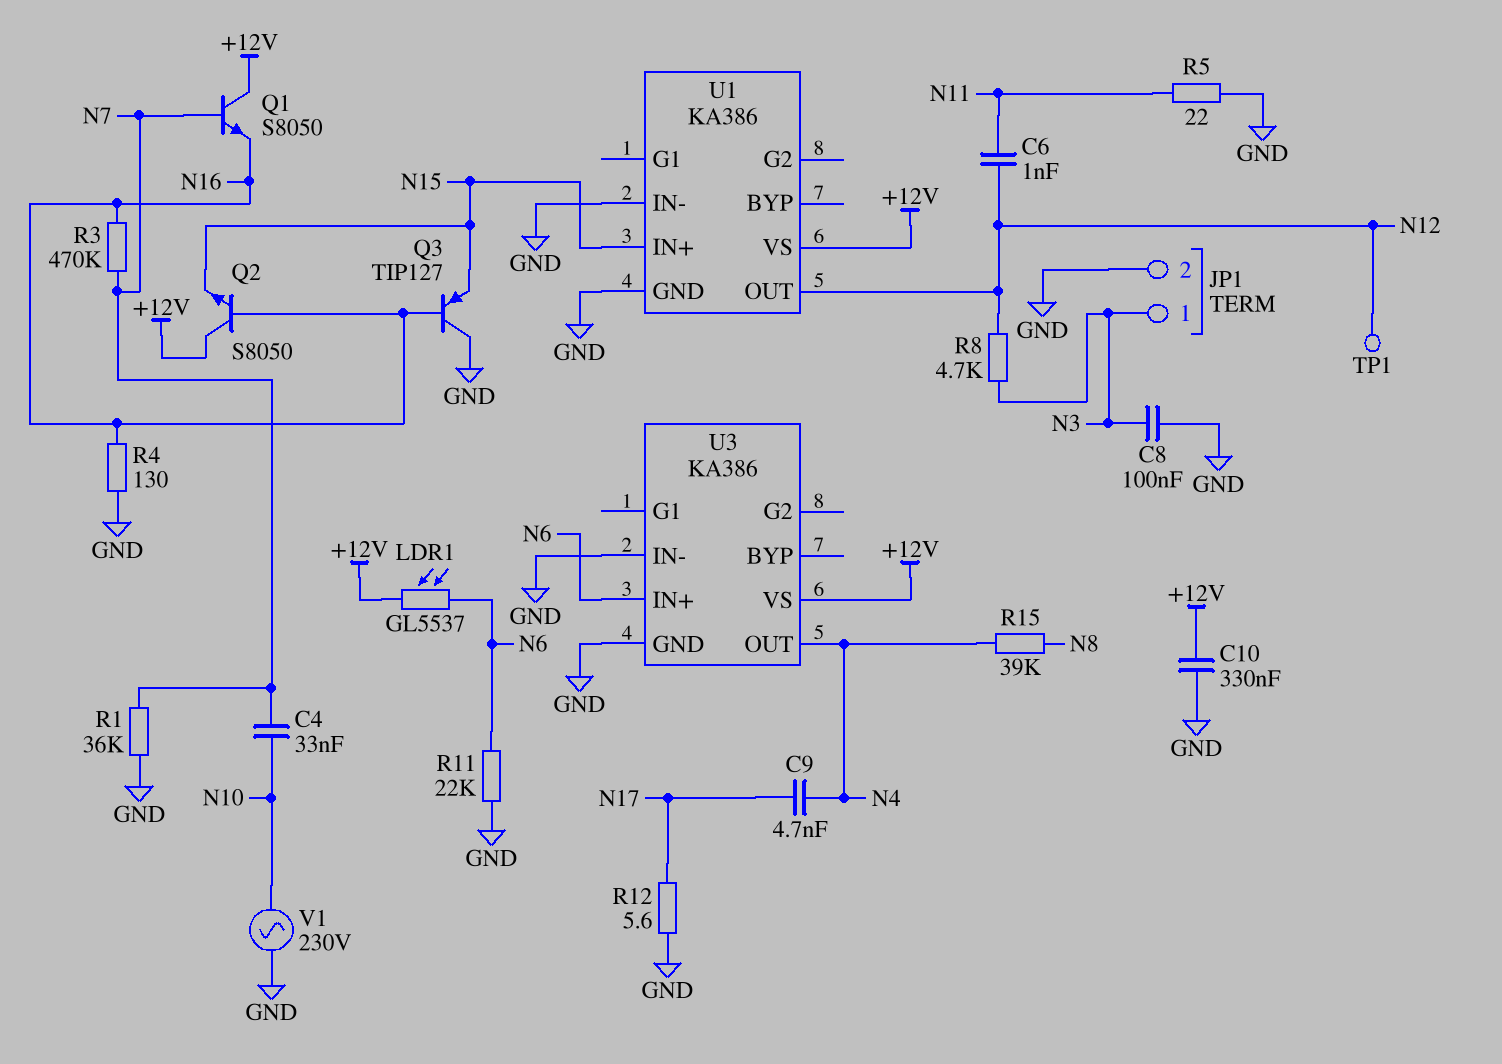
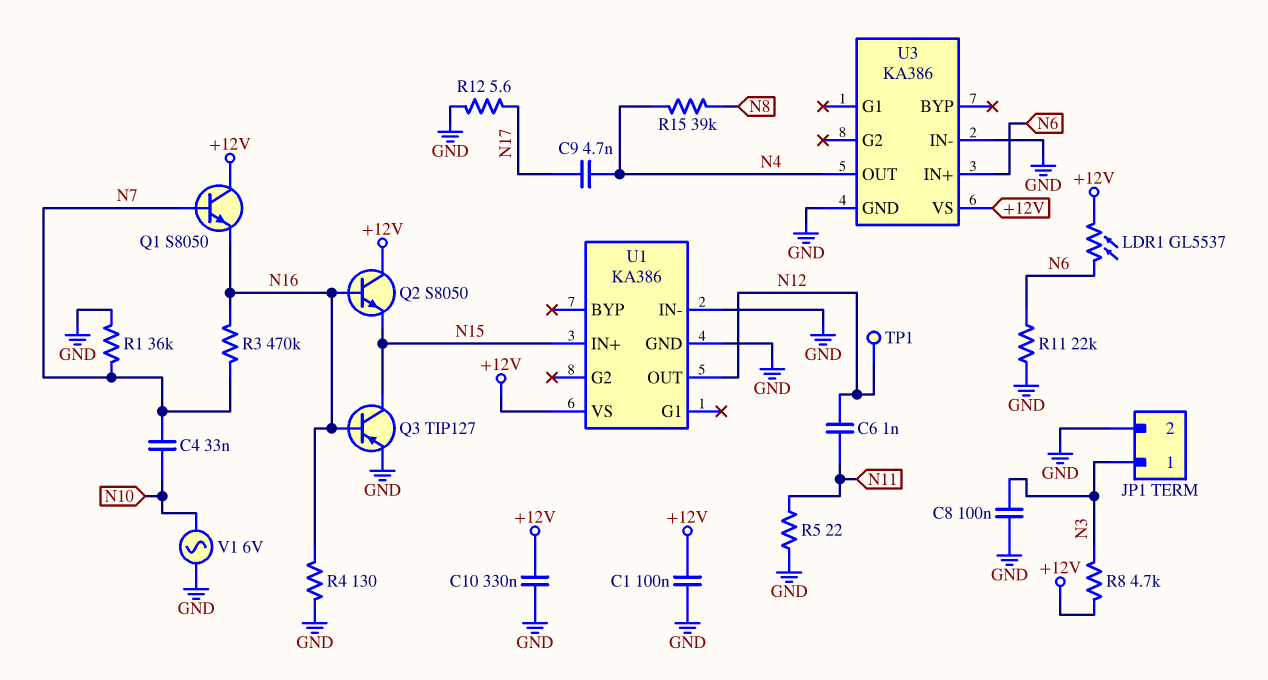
C1: none -> 100nF (+12V, GND)
Q3: PNP TIP127 (B N16, C GND, E N15) -> PNP TIP127 (B N16, C N15, E GND)
R8: 4.7k (N3, N12) -> 4.7k (+12V, N3)
V1: AC 230V (GND, N10) -> AC 6V (GND, N10)

